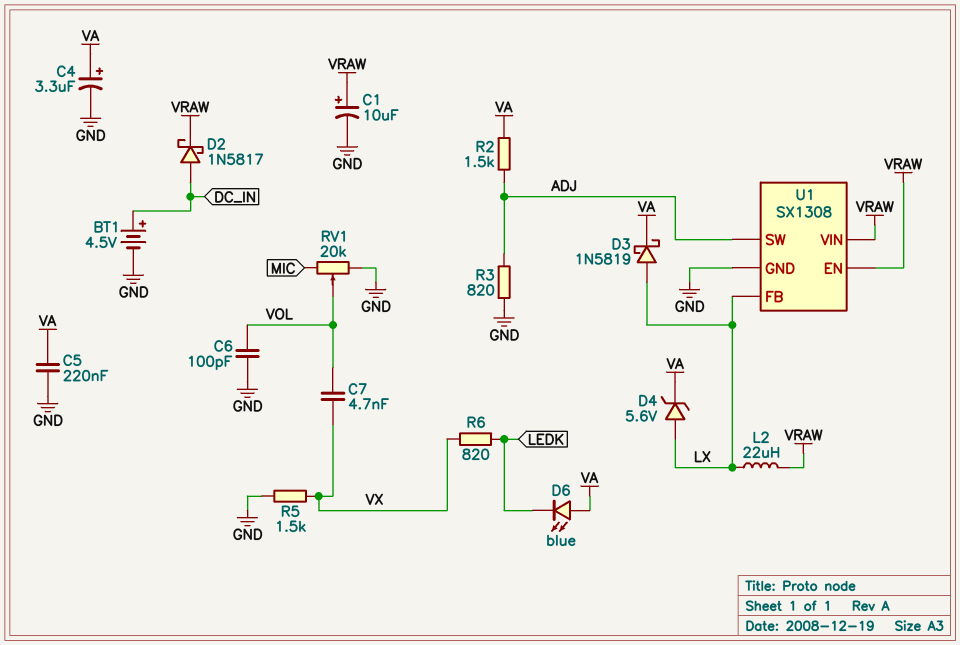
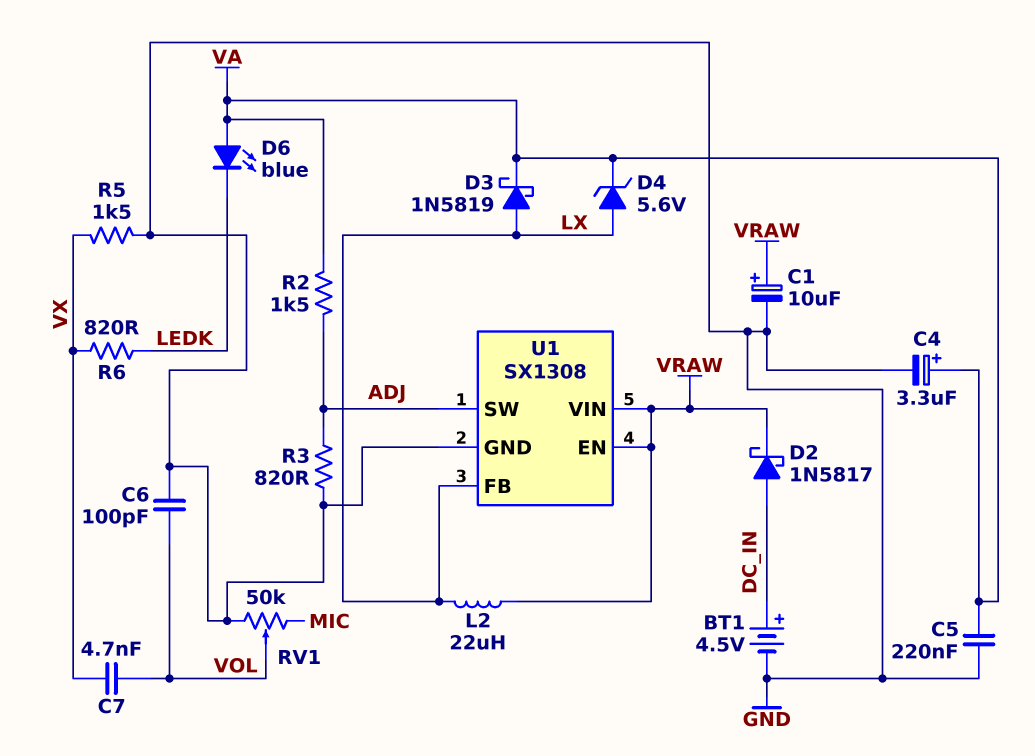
RV1: 20k (GND, MIC, wiper VOL) -> 50k (GND, MIC, wiper VOL)

